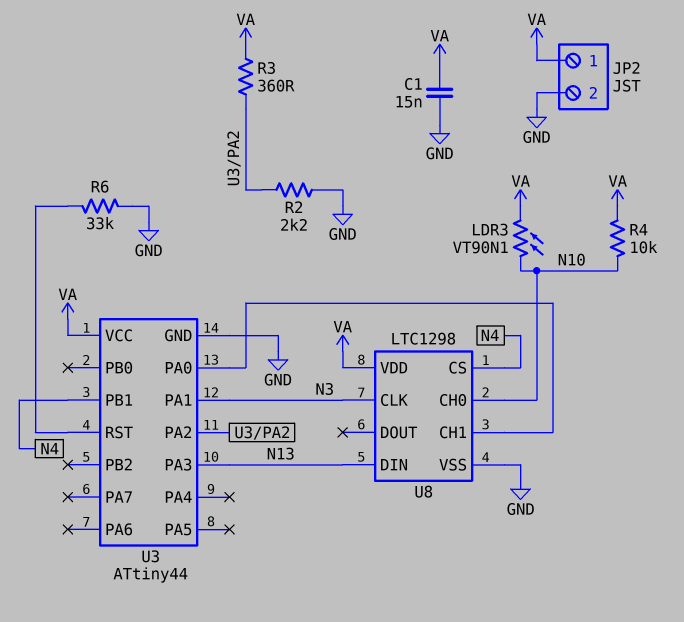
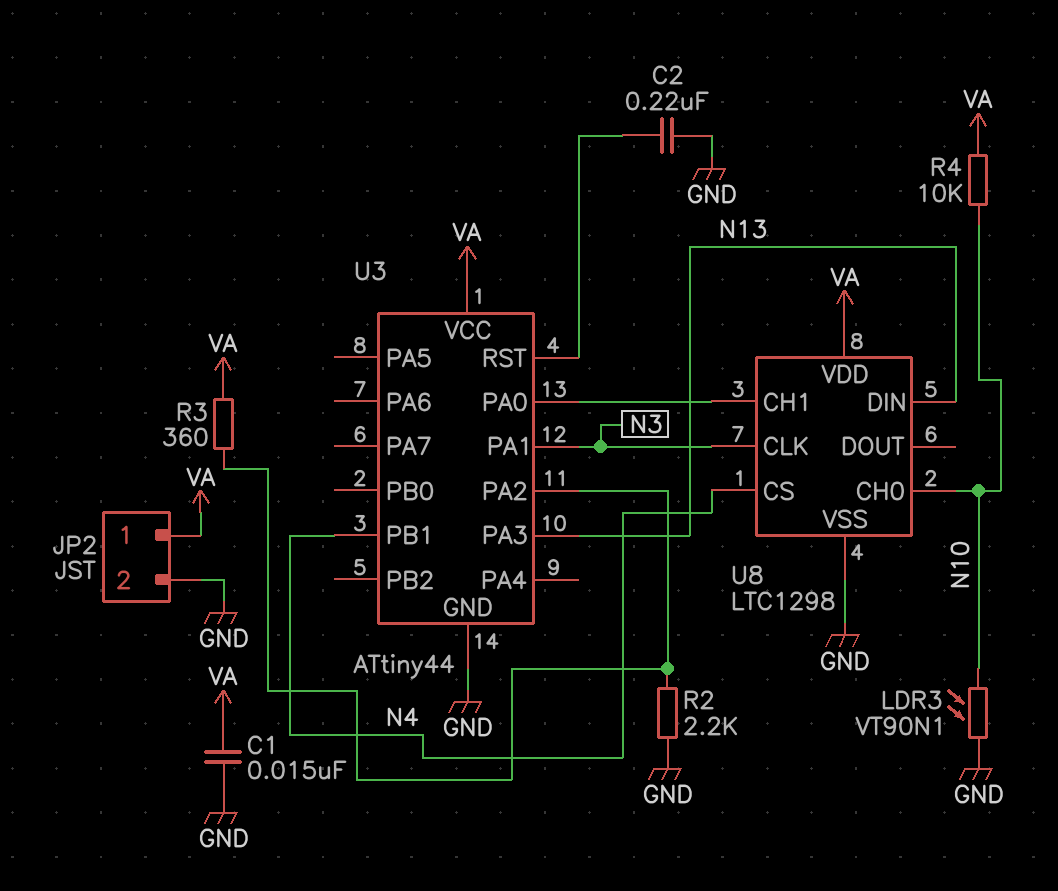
C2: none -> 220nF (GND, U3/RST)
LDR3: VT90N1 (N10, VA) -> VT90N1 (GND, N10)
R6: 33k (GND, U3/RST) -> none

